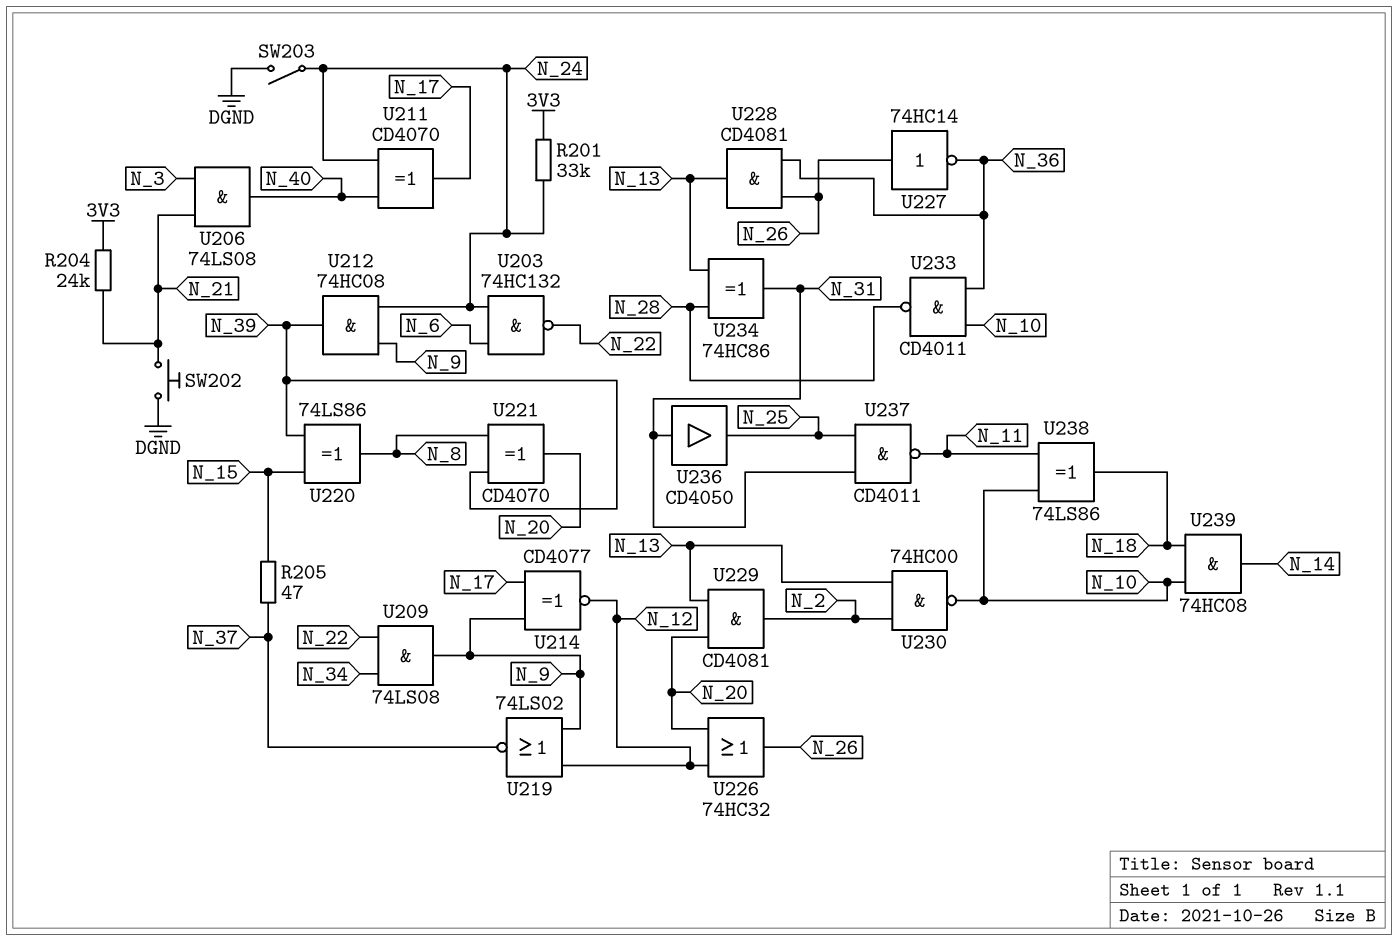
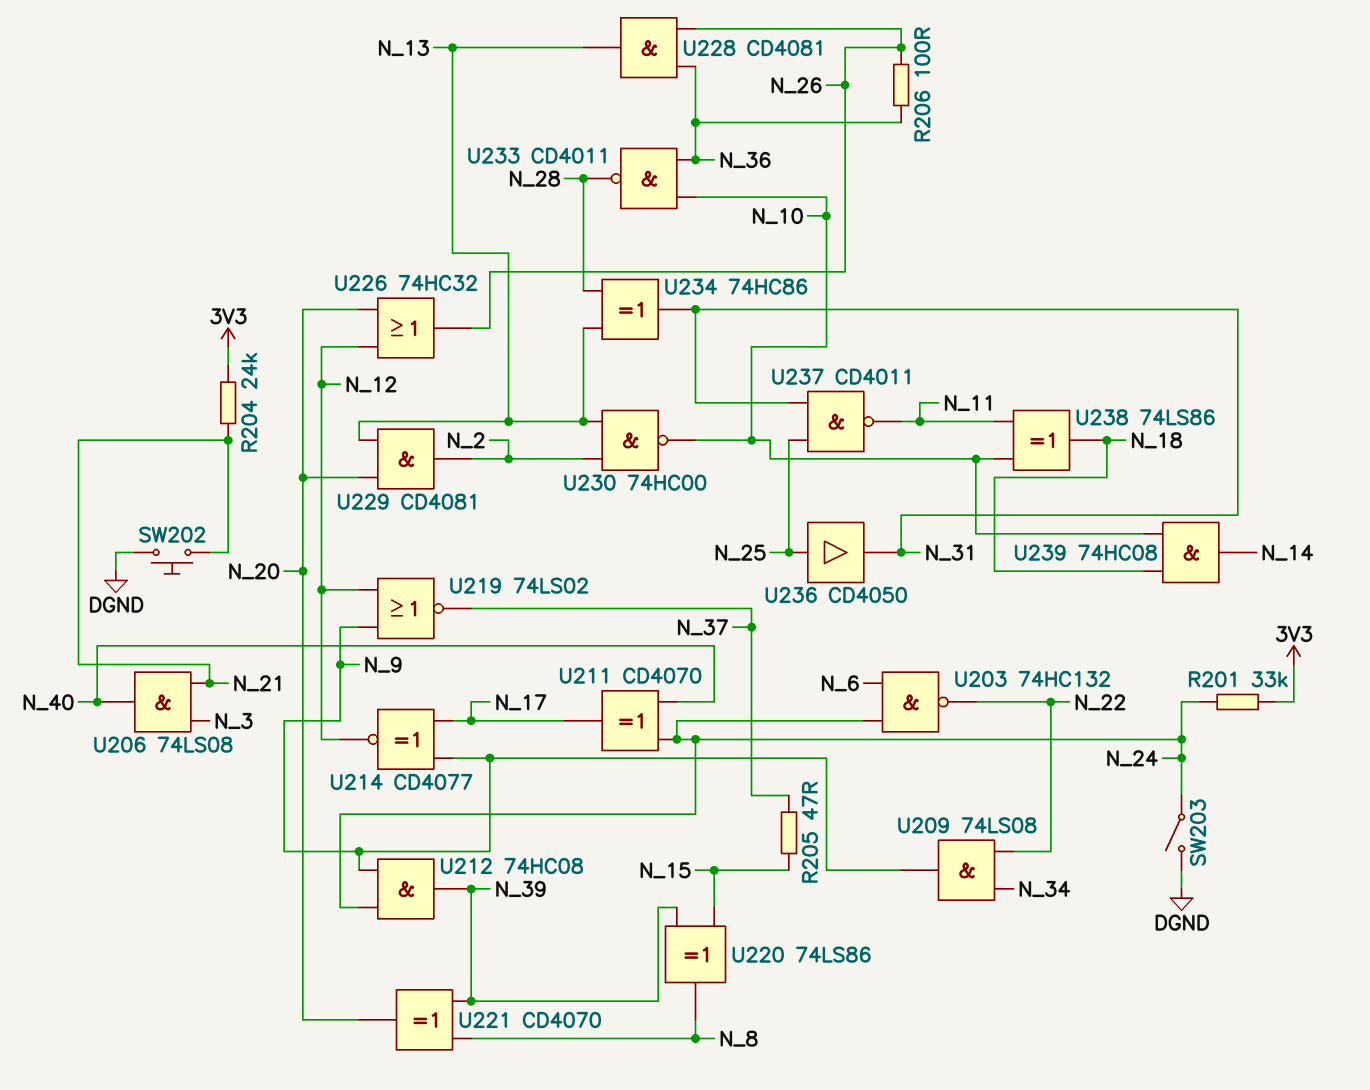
R206: none -> 100 (N_26, N_36)
U227: NOT 74HC14 (in N_26, out N_36) -> none
U236: buffer CD4050 (in N_31, out N_25) -> buffer CD4050 (in N_25, out N_31)

